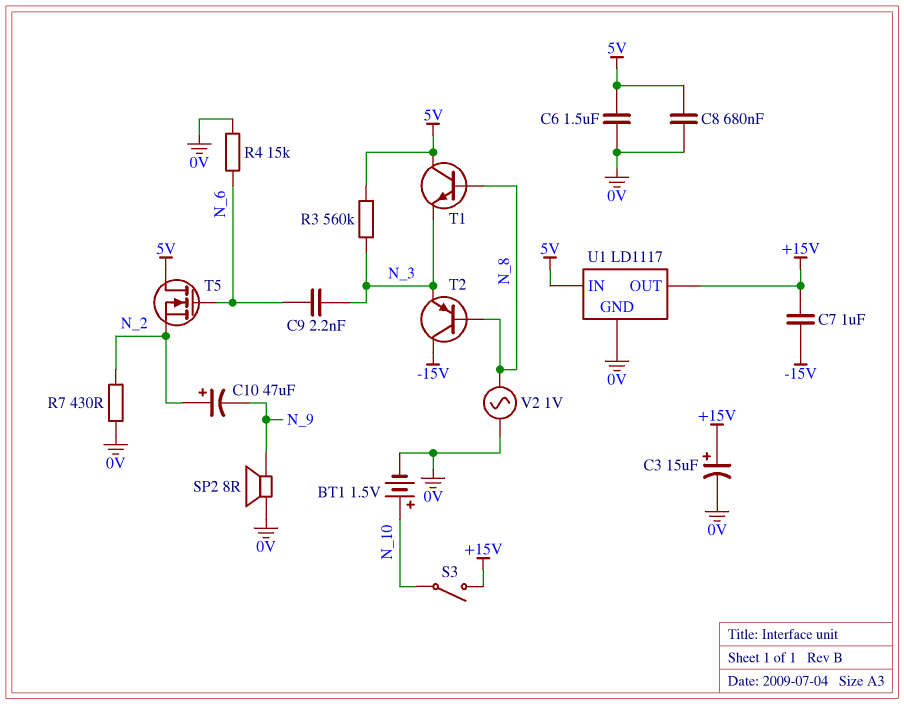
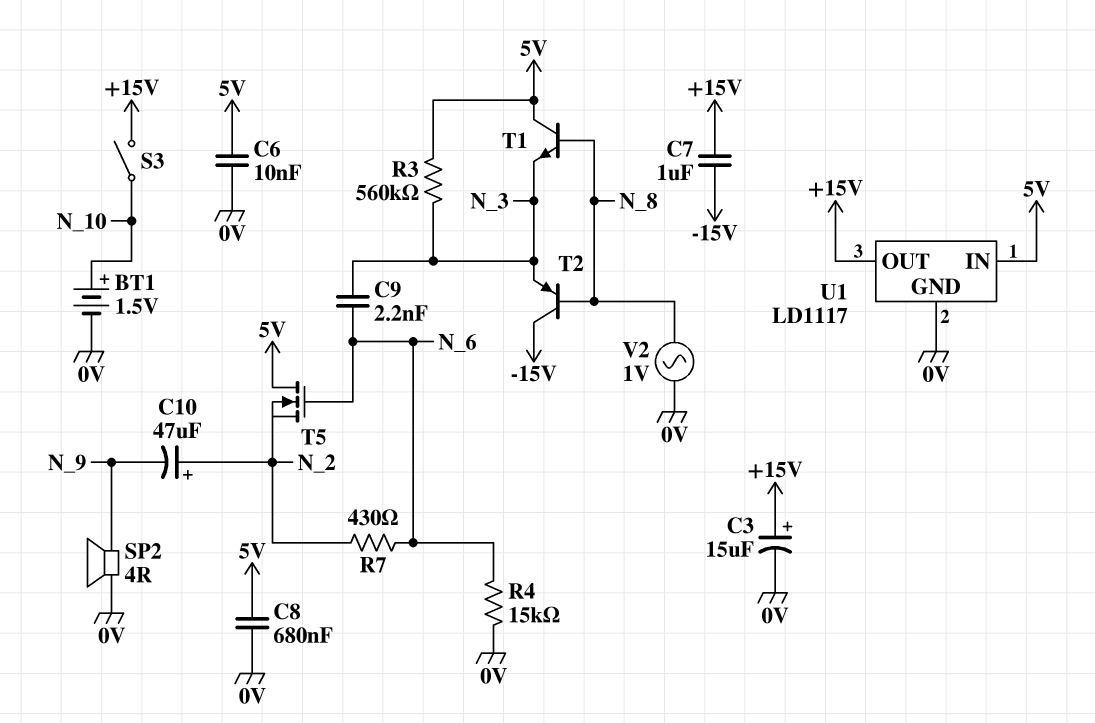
C6: 1.5uF (0V, 5V) -> 10nF (0V, 5V)
R7: 430 (0V, N_2) -> 430 (N_2, N_6)
SP2: speaker 8R (0V, N_9) -> speaker 4R (0V, N_9)

